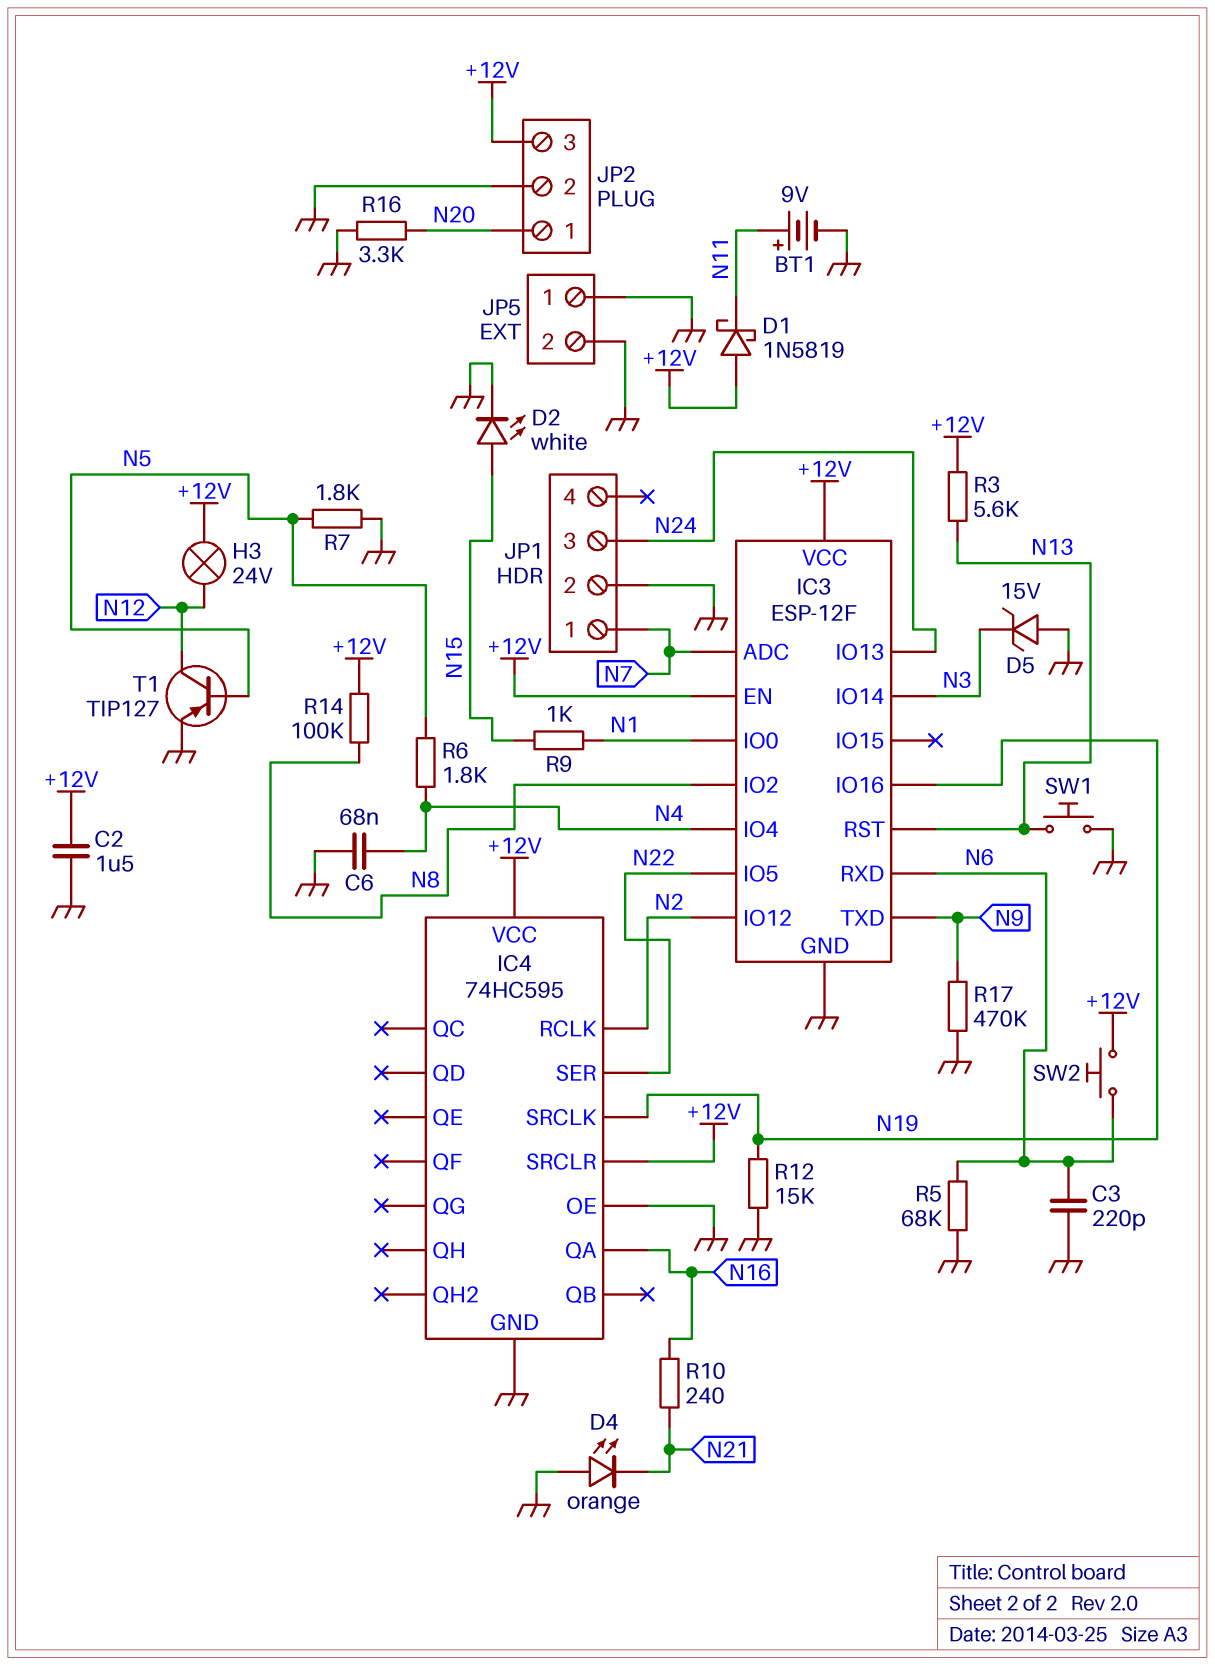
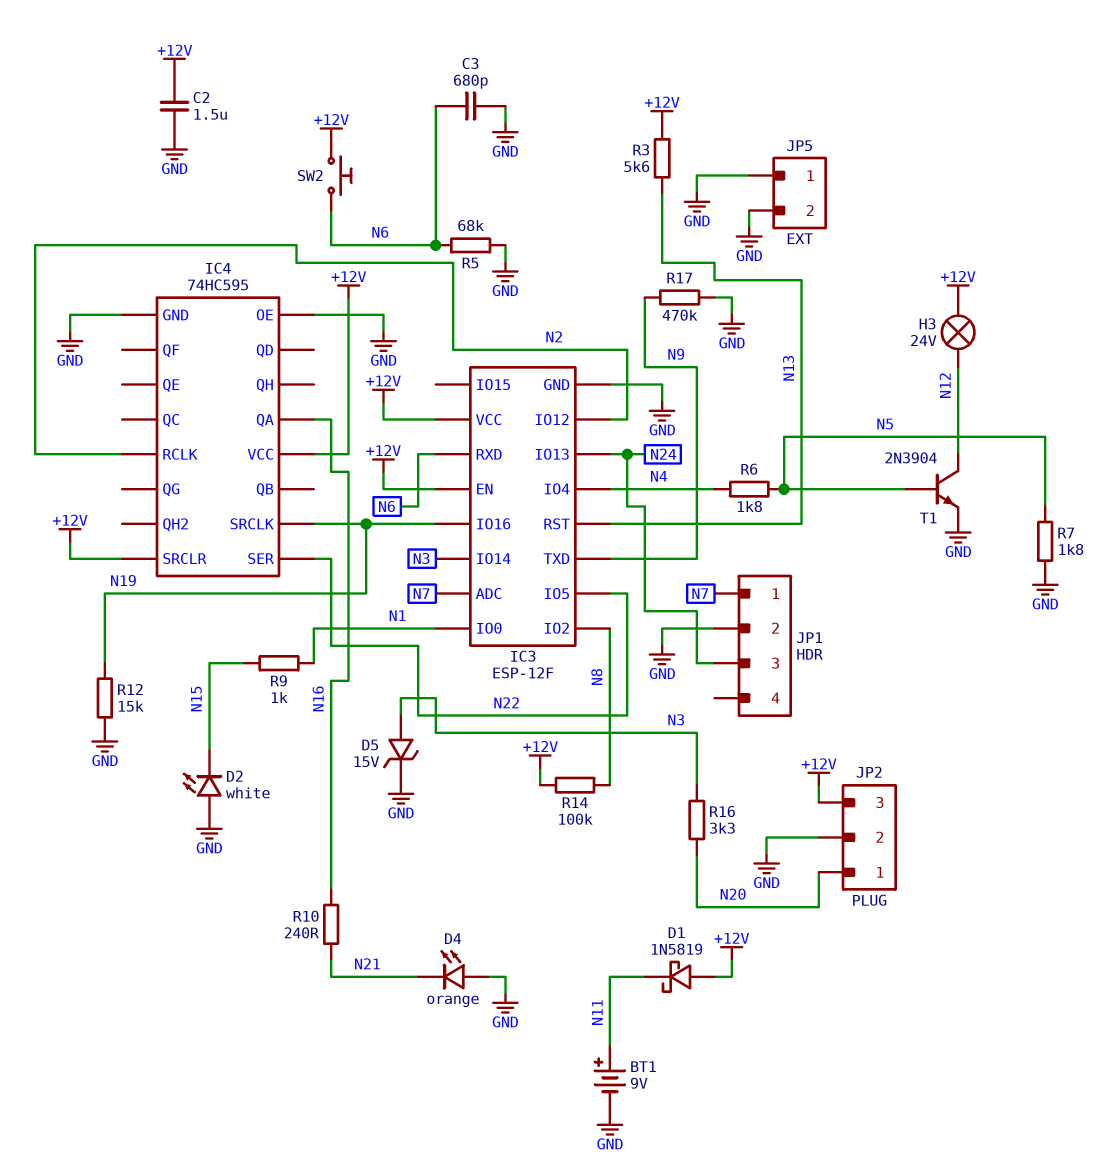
C3: 220pF (GND, N6) -> 680pF (GND, N6)
C6: 68nF (GND, N4) -> none
D2: LED white (A N15, K GND) -> LED white (A GND, K N15)
D5: zener 15V (A GND, K N3) -> zener 15V (A N3, K GND)
R16: 3.3k (GND, N20) -> 3.3k (N3, N20)
SW1: button (GND, N13) -> none
T1: PNP TIP127 (B N5, C N12, E GND) -> NPN 2N3904 (B N5, C N12, E GND)

